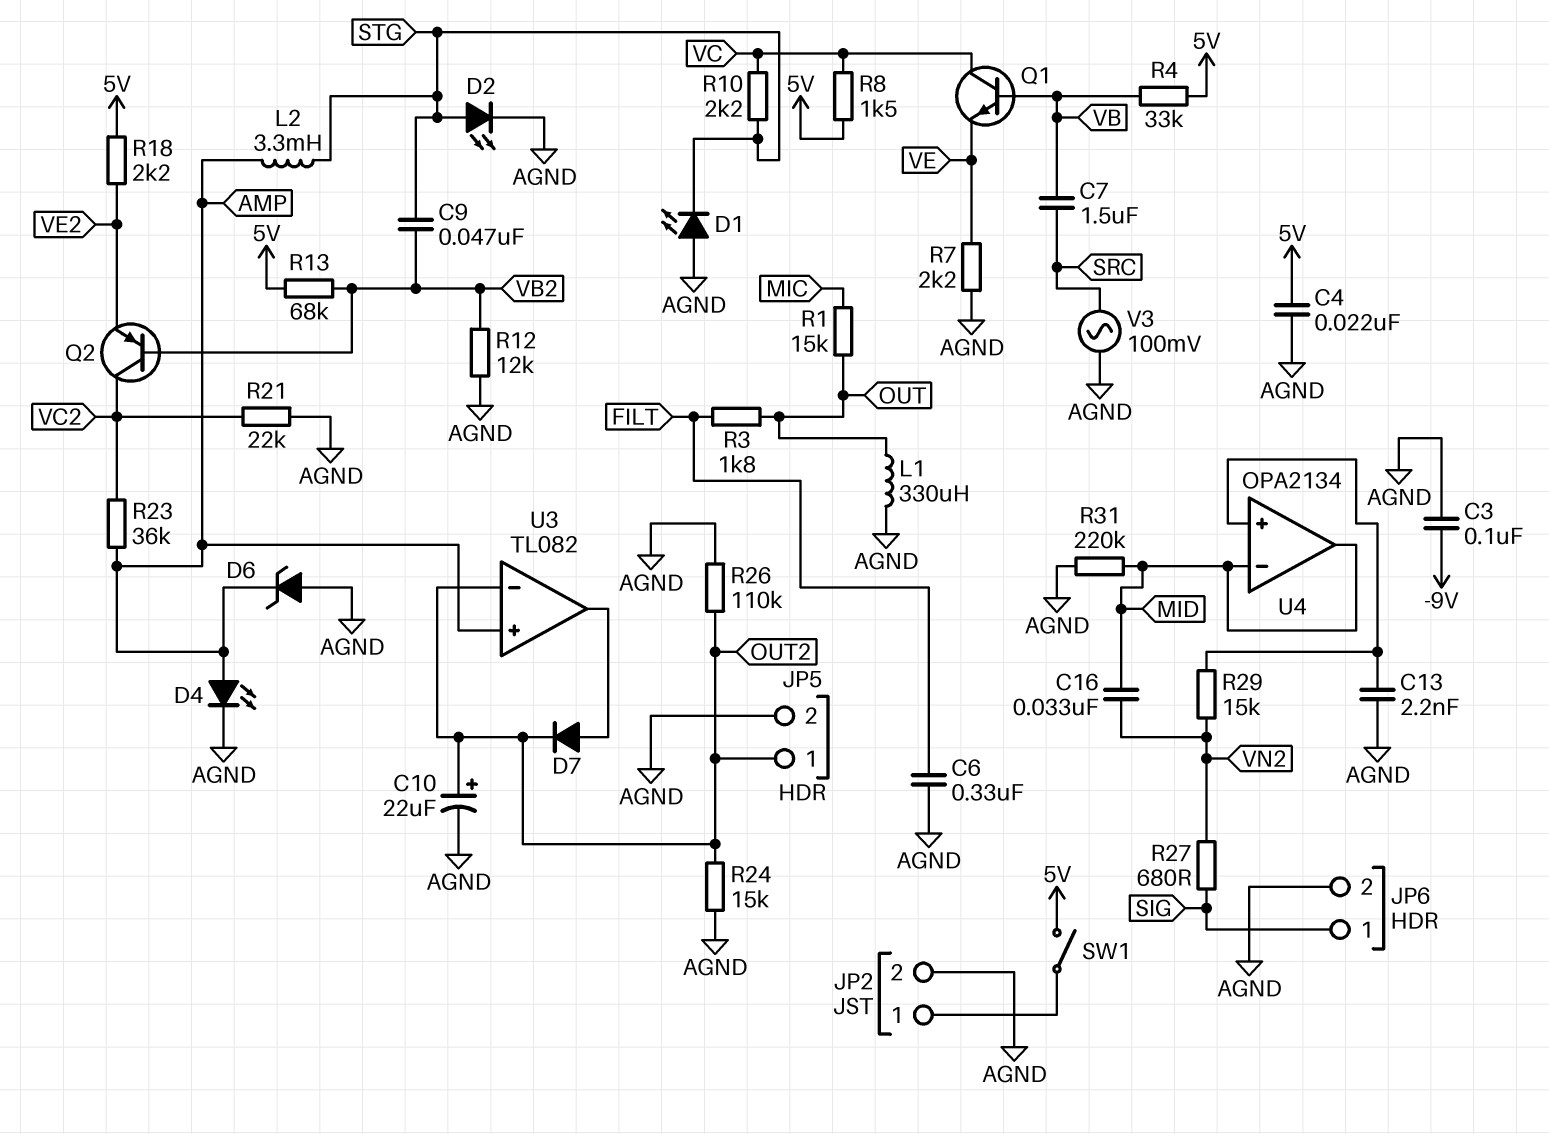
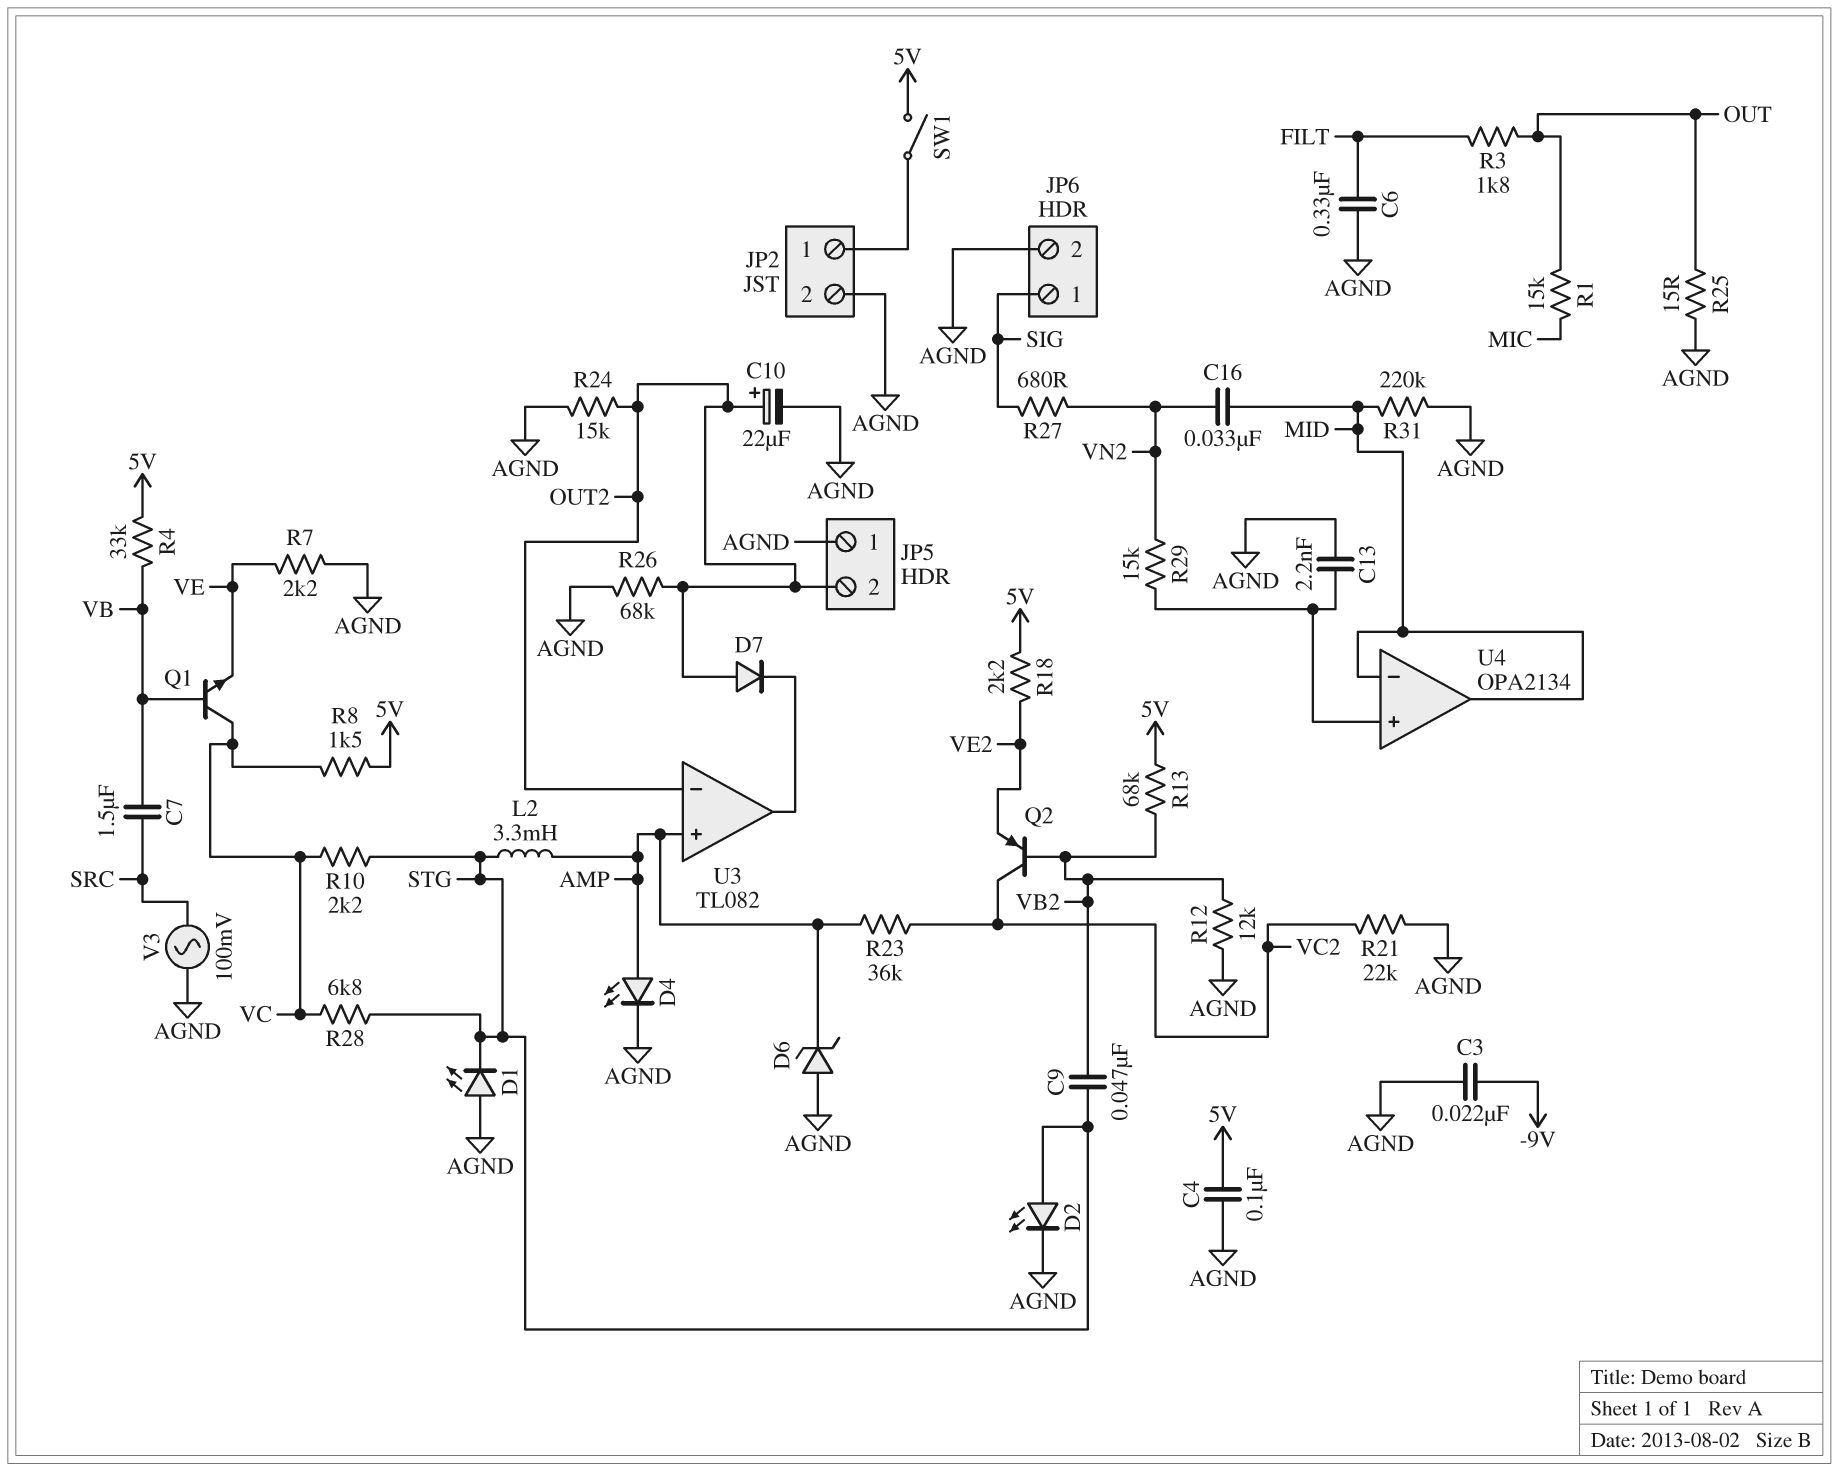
C3: 100nF (-9V, AGND) -> 22nF (-9V, AGND)
C4: 22nF (5V, AGND) -> 100nF (5V, AGND)
D7: diode (A U3/out, K OUT2) -> diode (A OUT2, K U3/out)
JP5 pin 1: OUT2 -> AGND
JP5 pin 2: AGND -> OUT2
L1: 330uH (AGND, OUT) -> none
R25: none -> 15 (AGND, OUT)
R26: 110k (AGND, OUT2) -> 68k (AGND, OUT2)
R28: none -> 6.8k (STG, VC)

